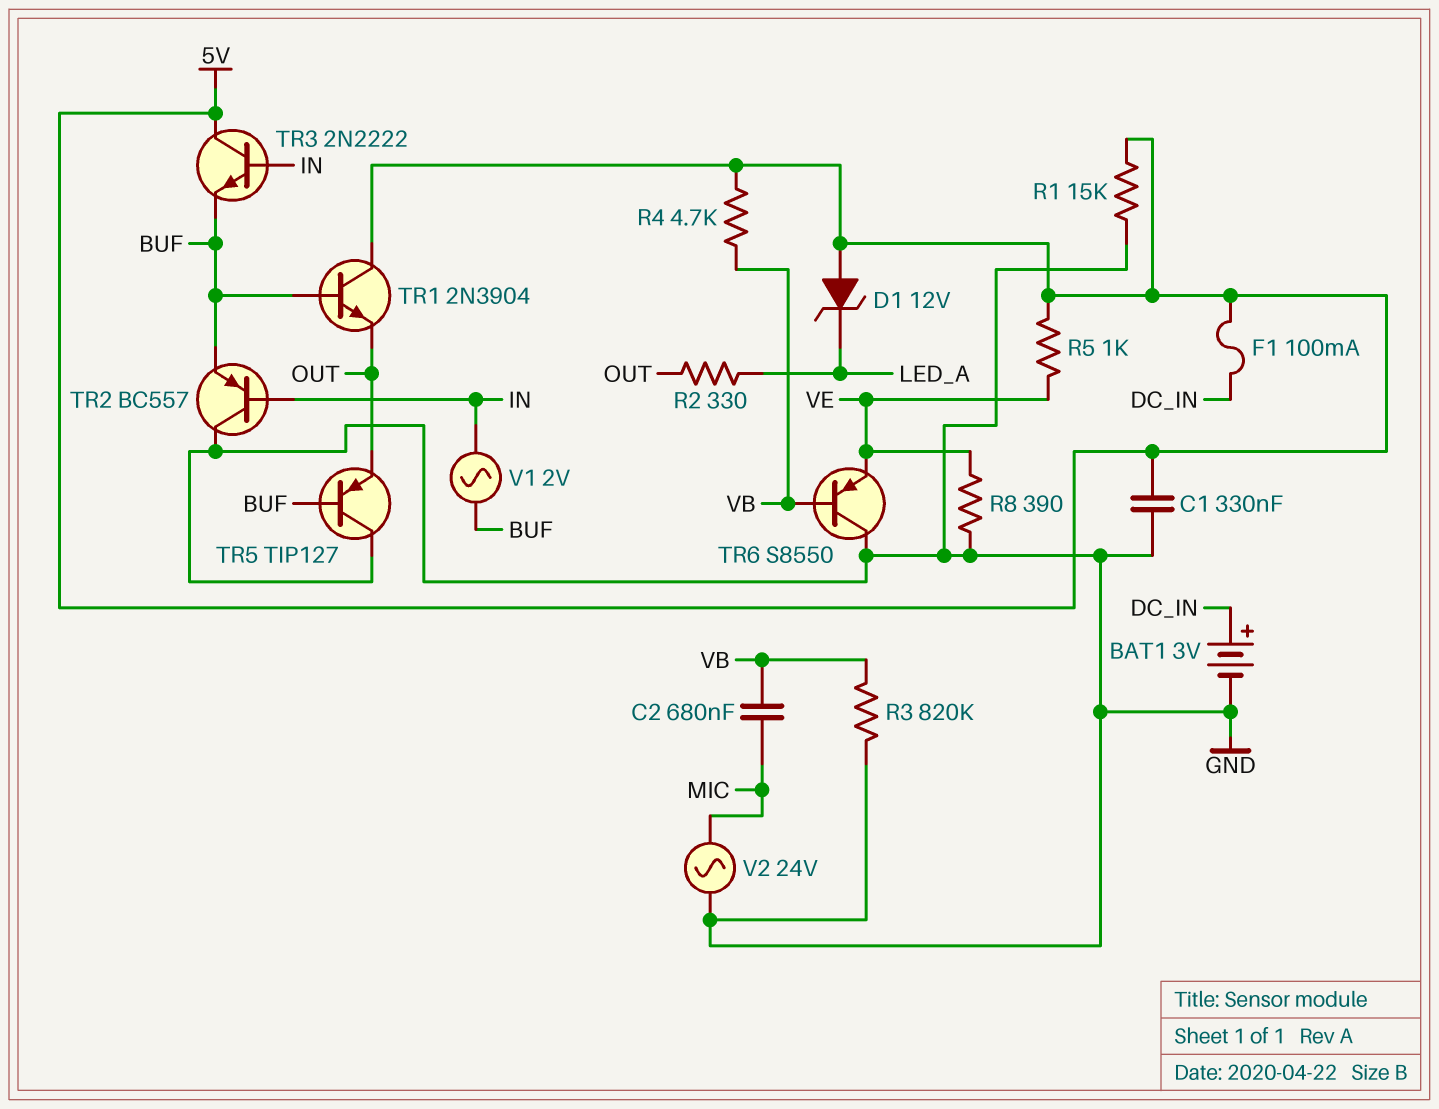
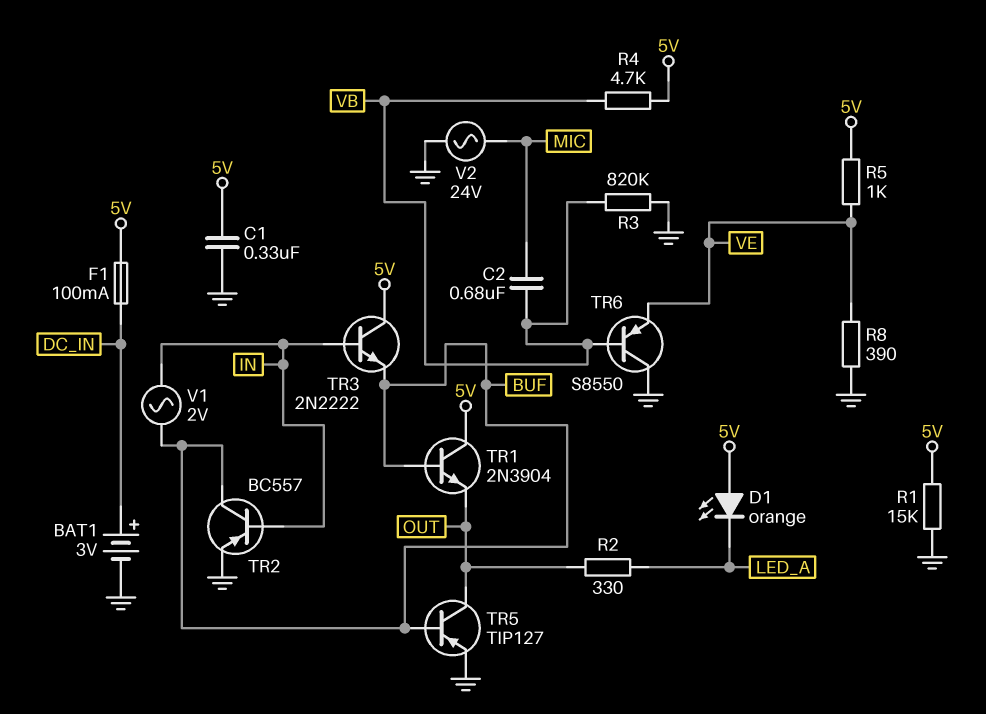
D1: zener 12V (A 5V, K LED_A) -> LED orange (A 5V, K LED_A)
TR2: PNP BC557 (B IN, C GND, E BUF) -> PNP BC557 (B IN, C BUF, E GND)
TR5: PNP TIP127 (B BUF, C GND, E OUT) -> PNP TIP127 (B BUF, C OUT, E GND)

